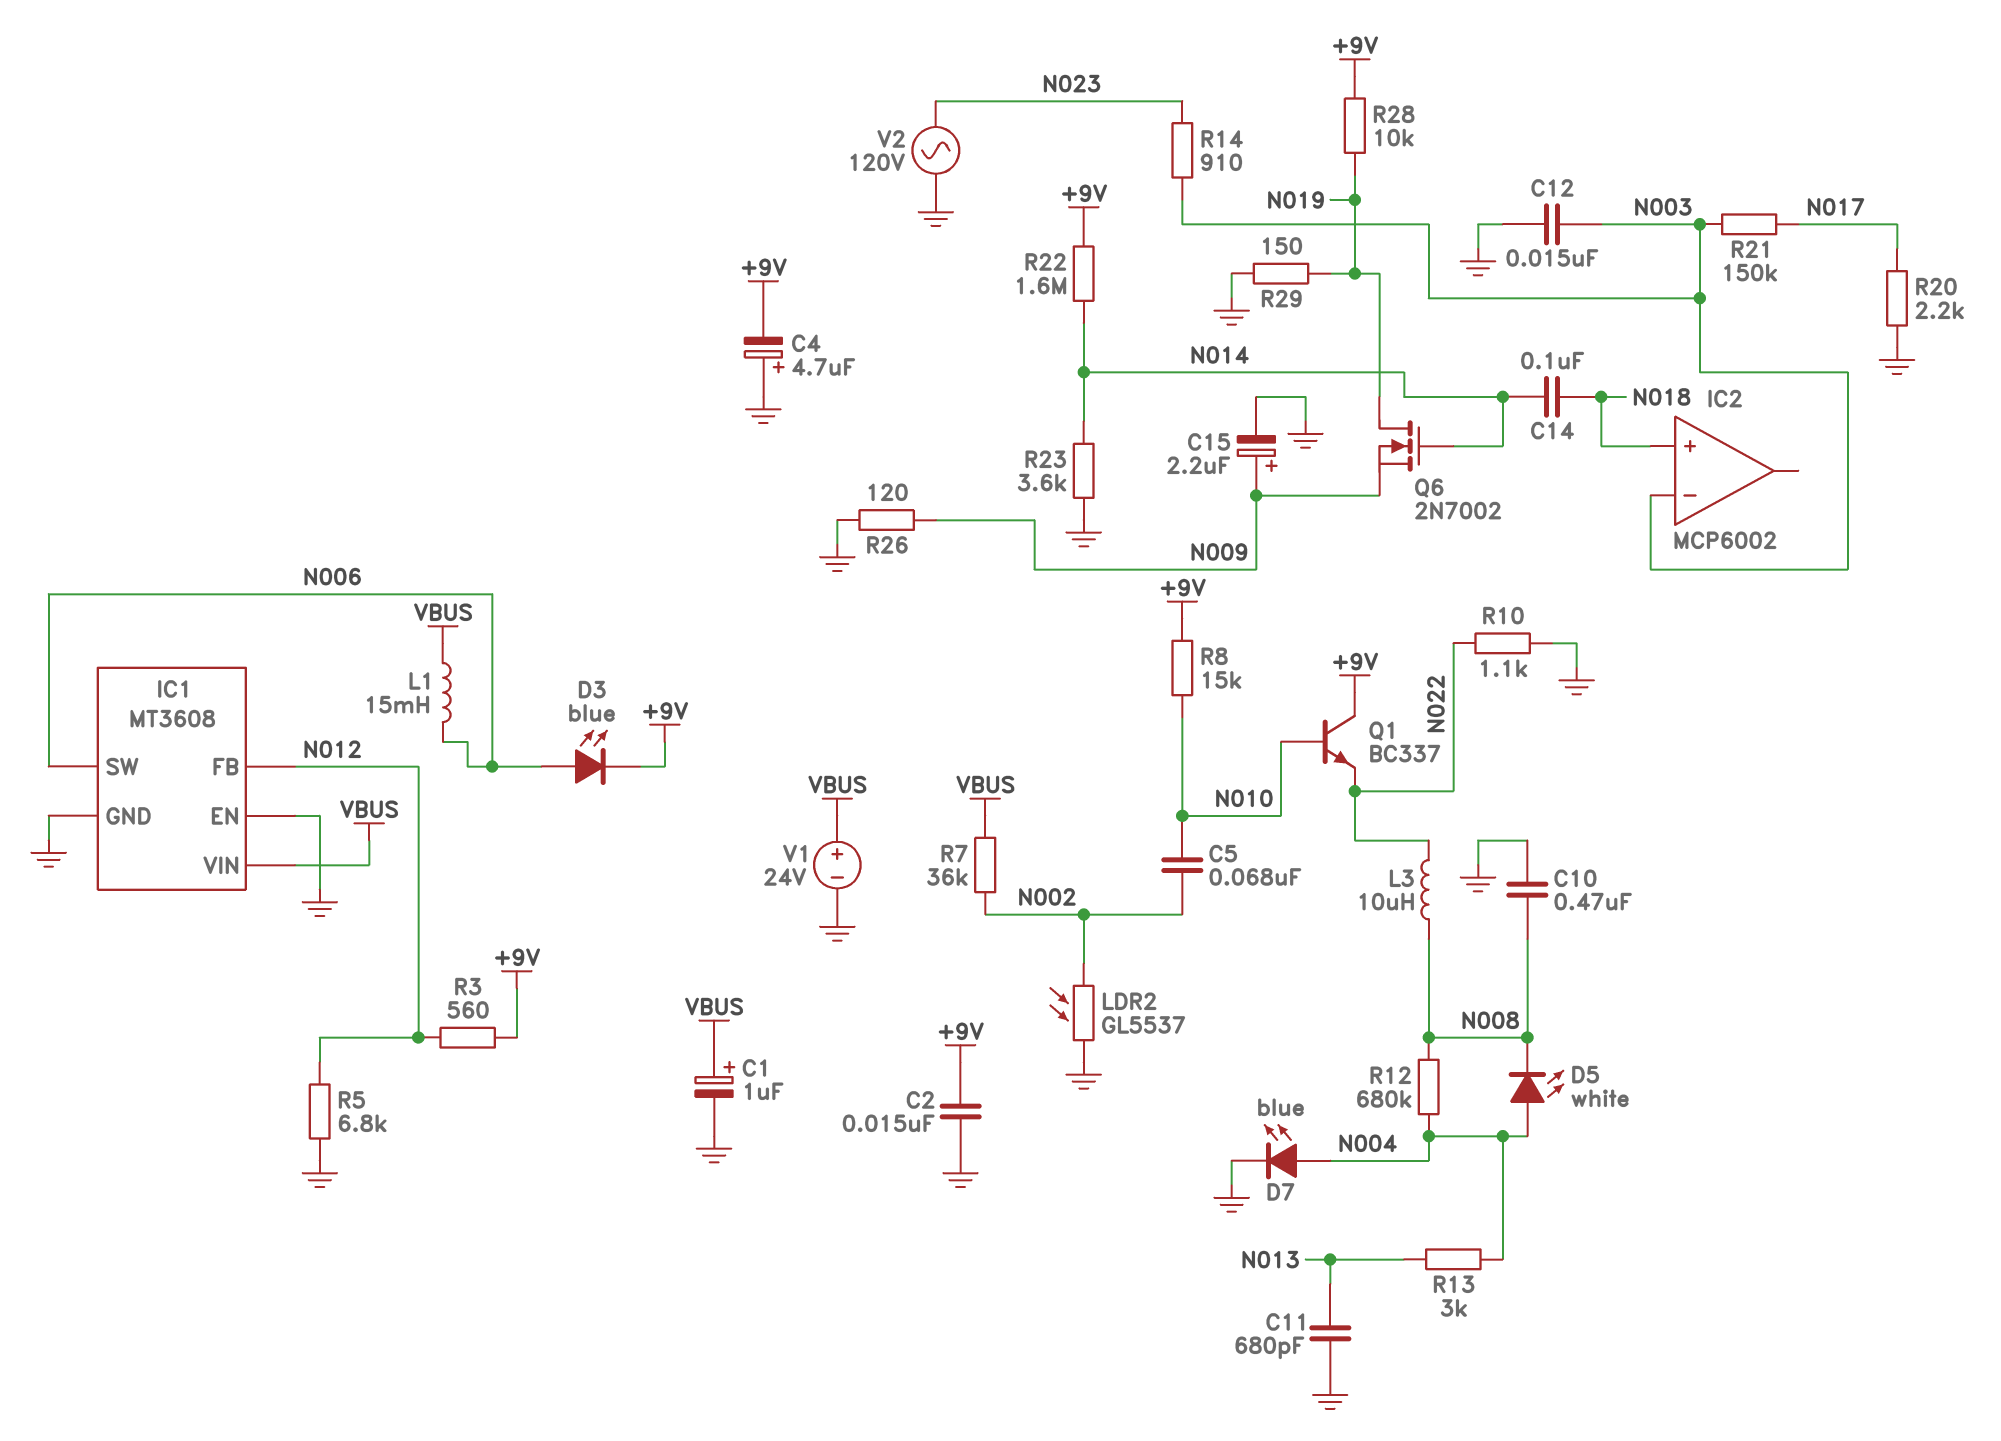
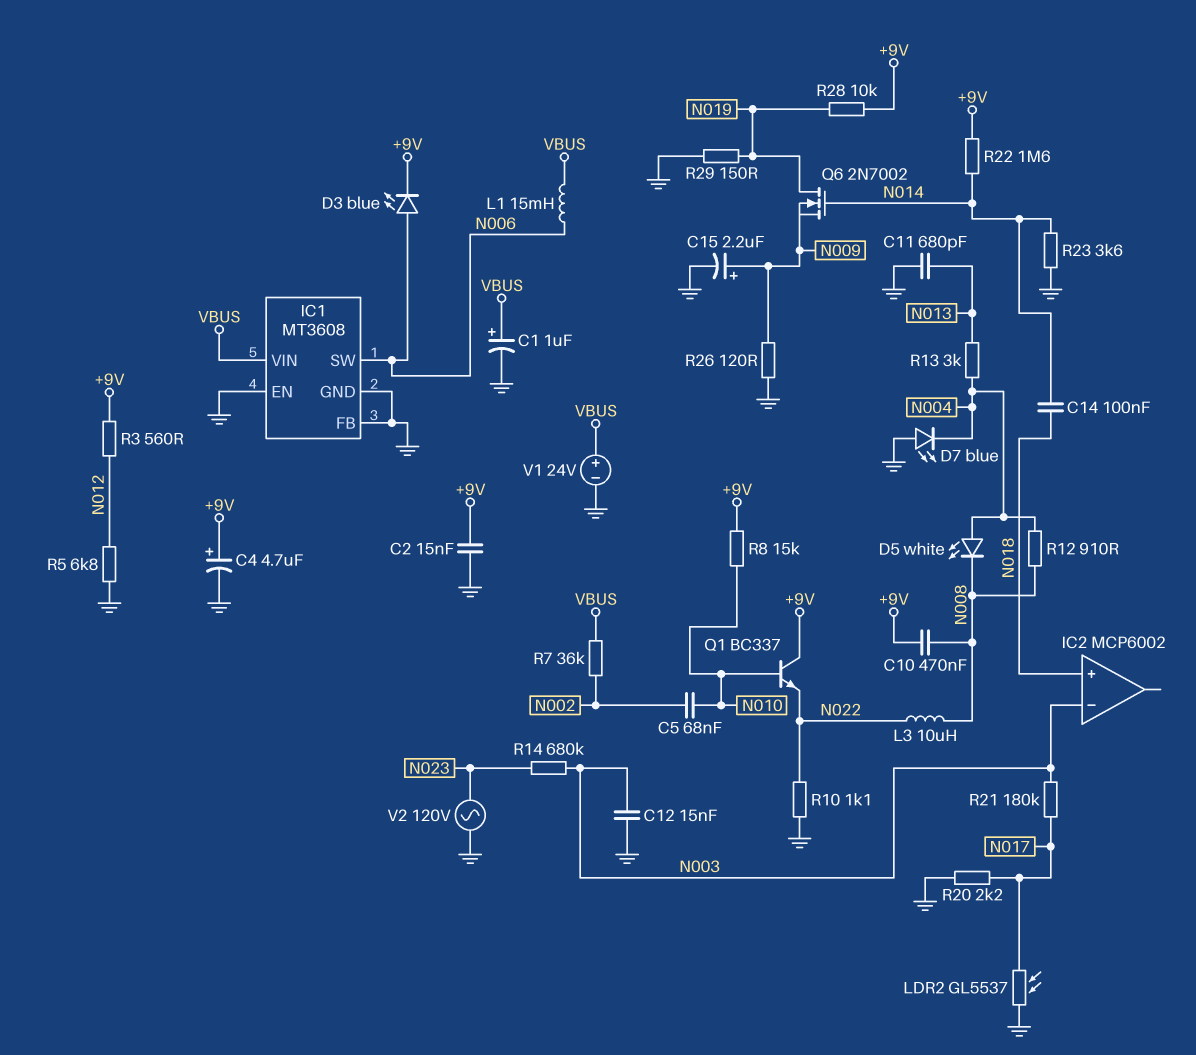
C4: 4.7uF (plus GND, minus +9V) -> 4.7uF (plus +9V, minus GND)
C10: 470nF (GND, N008) -> 470nF (+9V, N008)
D7: LED blue (A N004, K GND) -> LED blue (A GND, K N004)
IC1 pin FB: N012 -> GND
LDR2: GL5537 (GND, N002) -> GL5537 (GND, N017)
R12: 680k (N004, N008) -> 910 (N004, N008)
R14: 910 (N003, N023) -> 680k (N003, N023)
R21: 150k (N003, N017) -> 180k (N003, N017)

